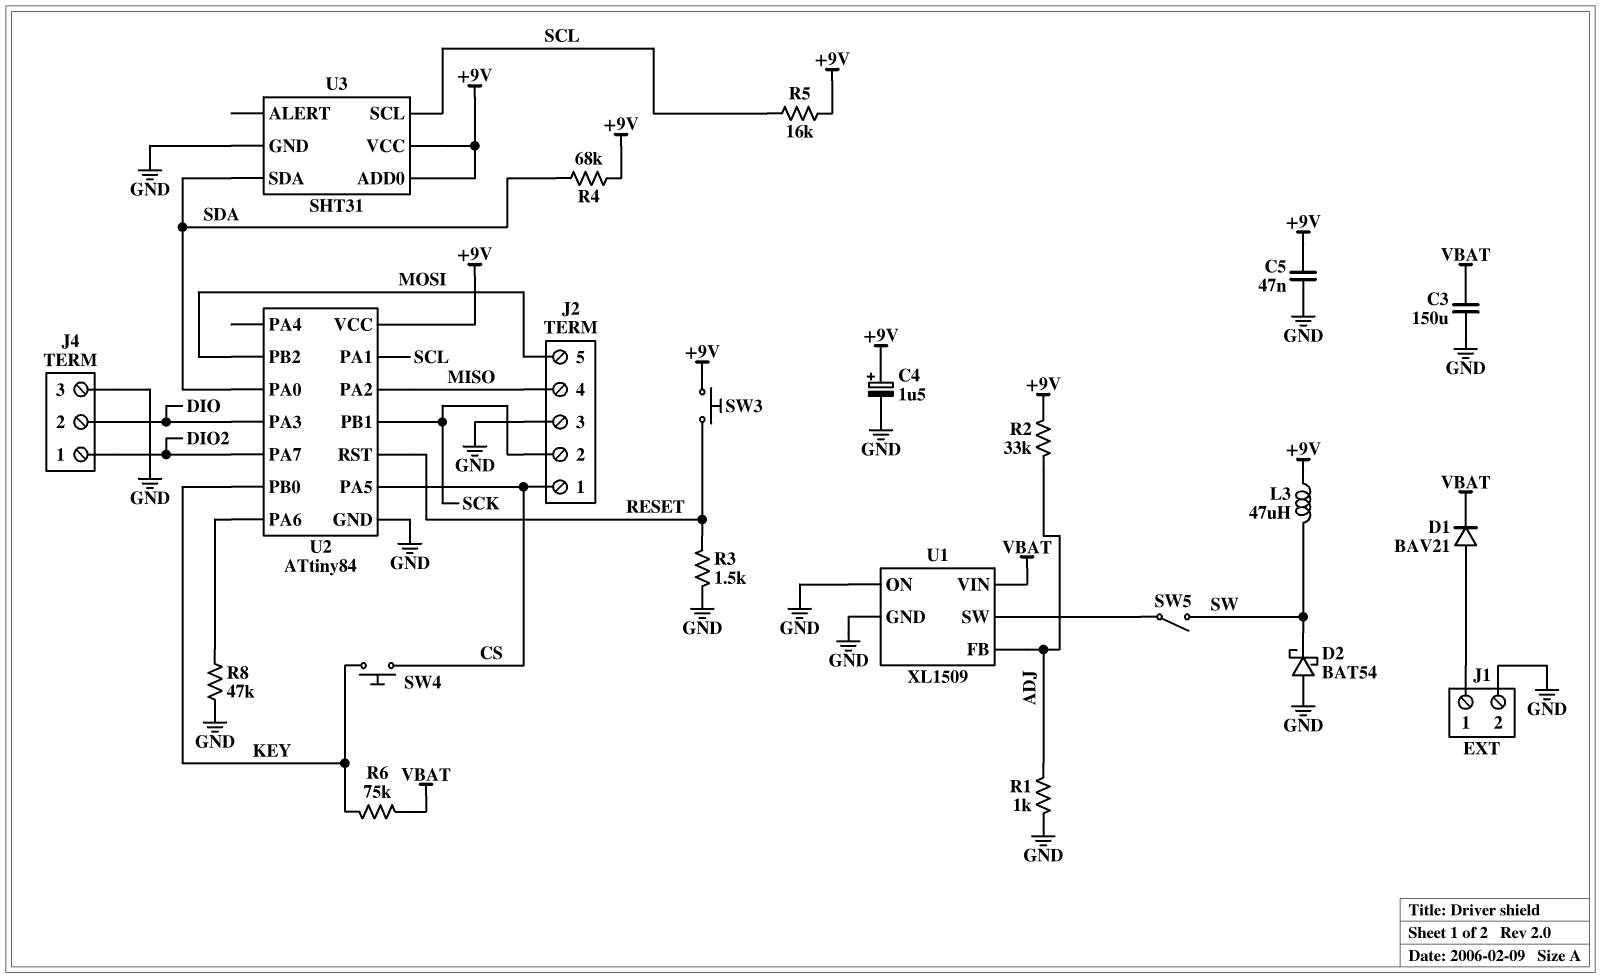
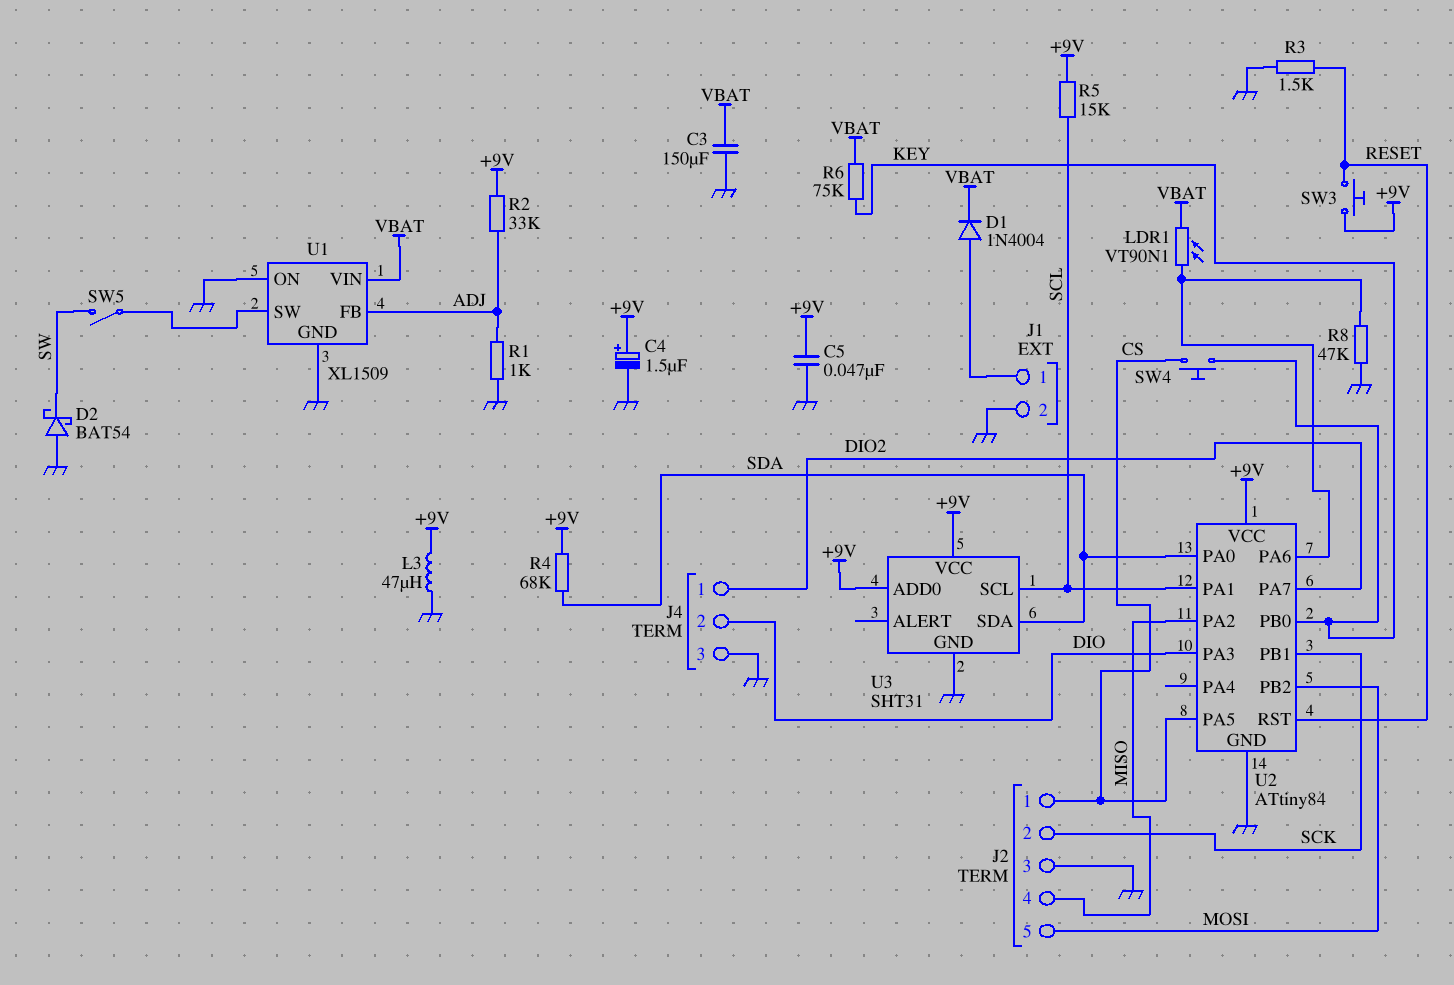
D1: diode BAV21 (A J1/1, K VBAT) -> diode 1N4004 (A J1/1, K VBAT)
L3: 47uH (+9V, SW) -> 47uH (+9V, GND)
LDR1: none -> VT90N1 (U2/PA6, VBAT)
R5: 16k (+9V, SCL) -> 15k (+9V, SCL)

